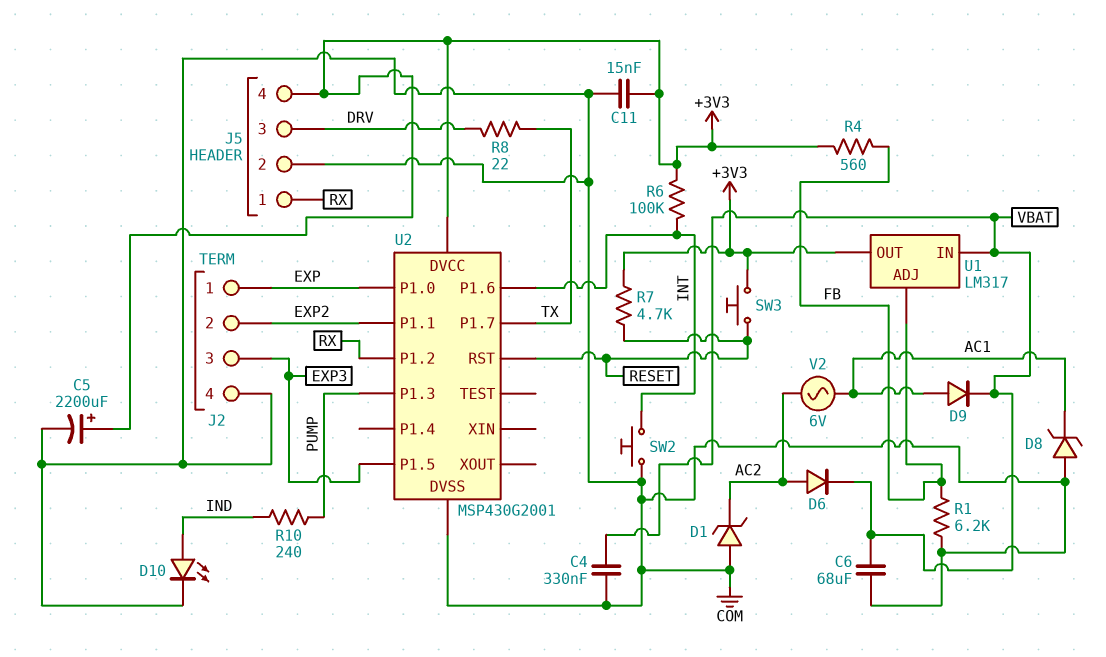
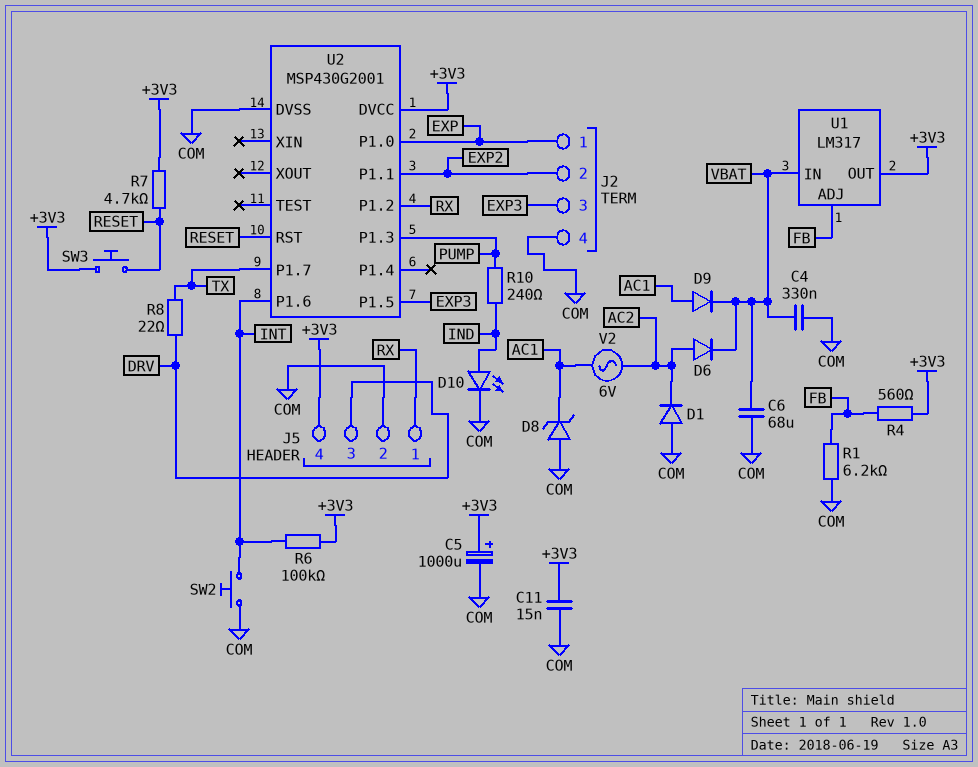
C5: 2200uF (plus +3V3, minus COM) -> 1000uF (plus +3V3, minus COM)
D1: zener (A COM, K AC2) -> diode (A COM, K AC2)

